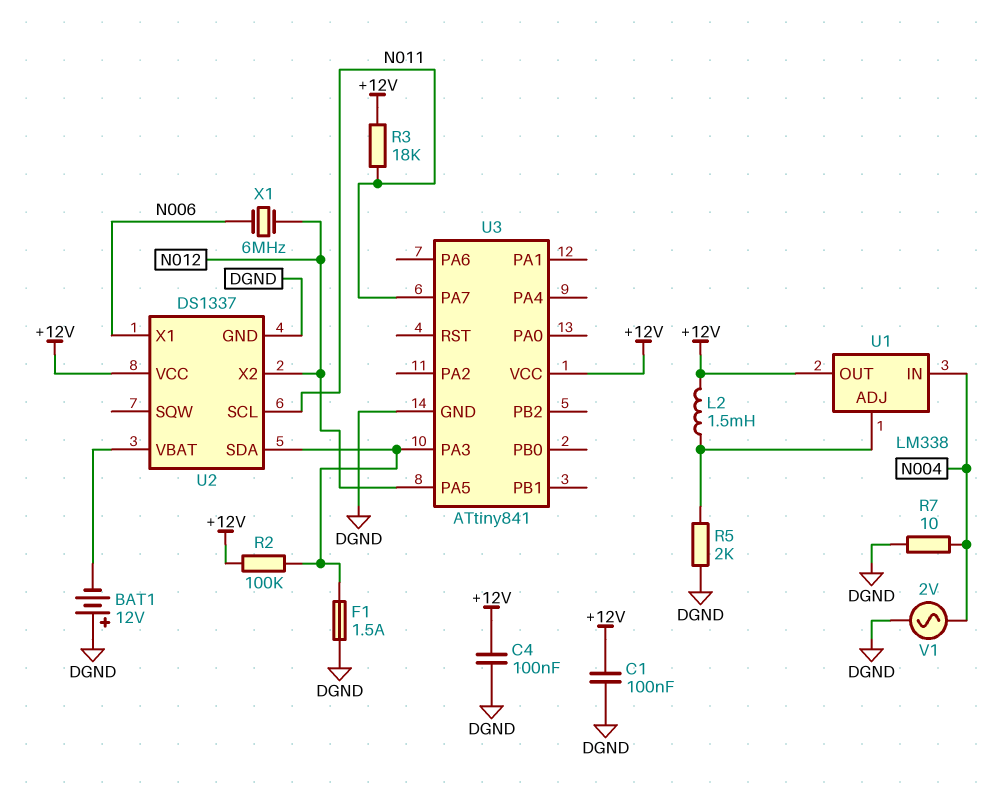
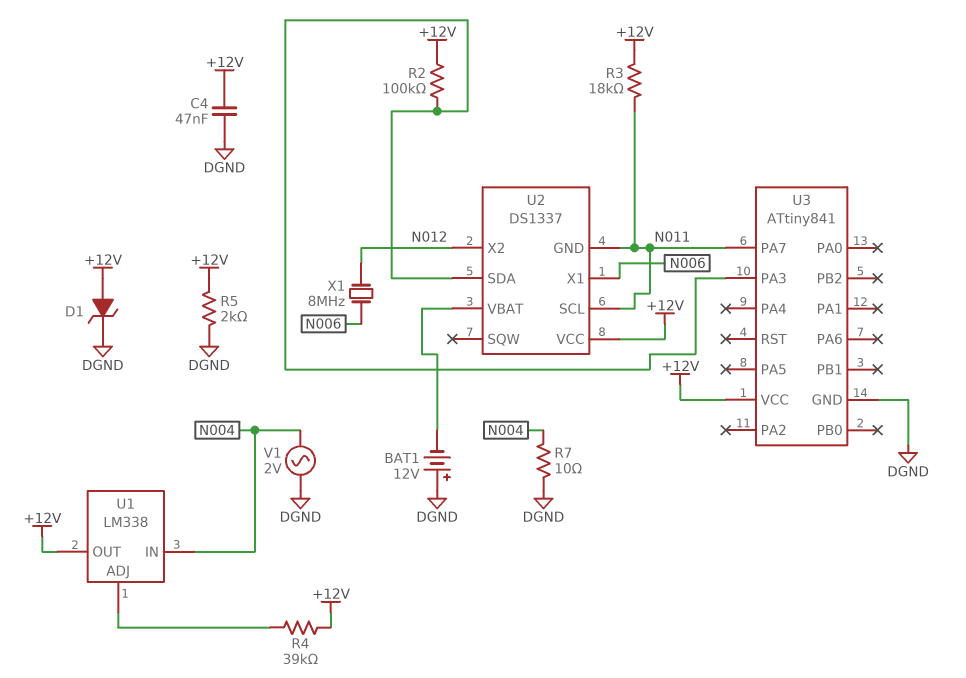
C1: 100nF (+12V, DGND) -> none
C4: 100nF (+12V, DGND) -> 47nF (+12V, DGND)
D1: none -> zener (A +12V, K DGND)
F1: 1.5A (DGND, U2/SDA) -> none
L2: 1.5mH (+12V, U1/ADJ) -> none
R4: none -> 39k (+12V, U1/ADJ)
R5: 2k (DGND, U1/ADJ) -> 2k (+12V, DGND)
U2 pin GND: DGND -> N011
U3 pin PA5: N012 -> none
X1: 6MHz (N006, N012) -> 8MHz (N006, N012)

